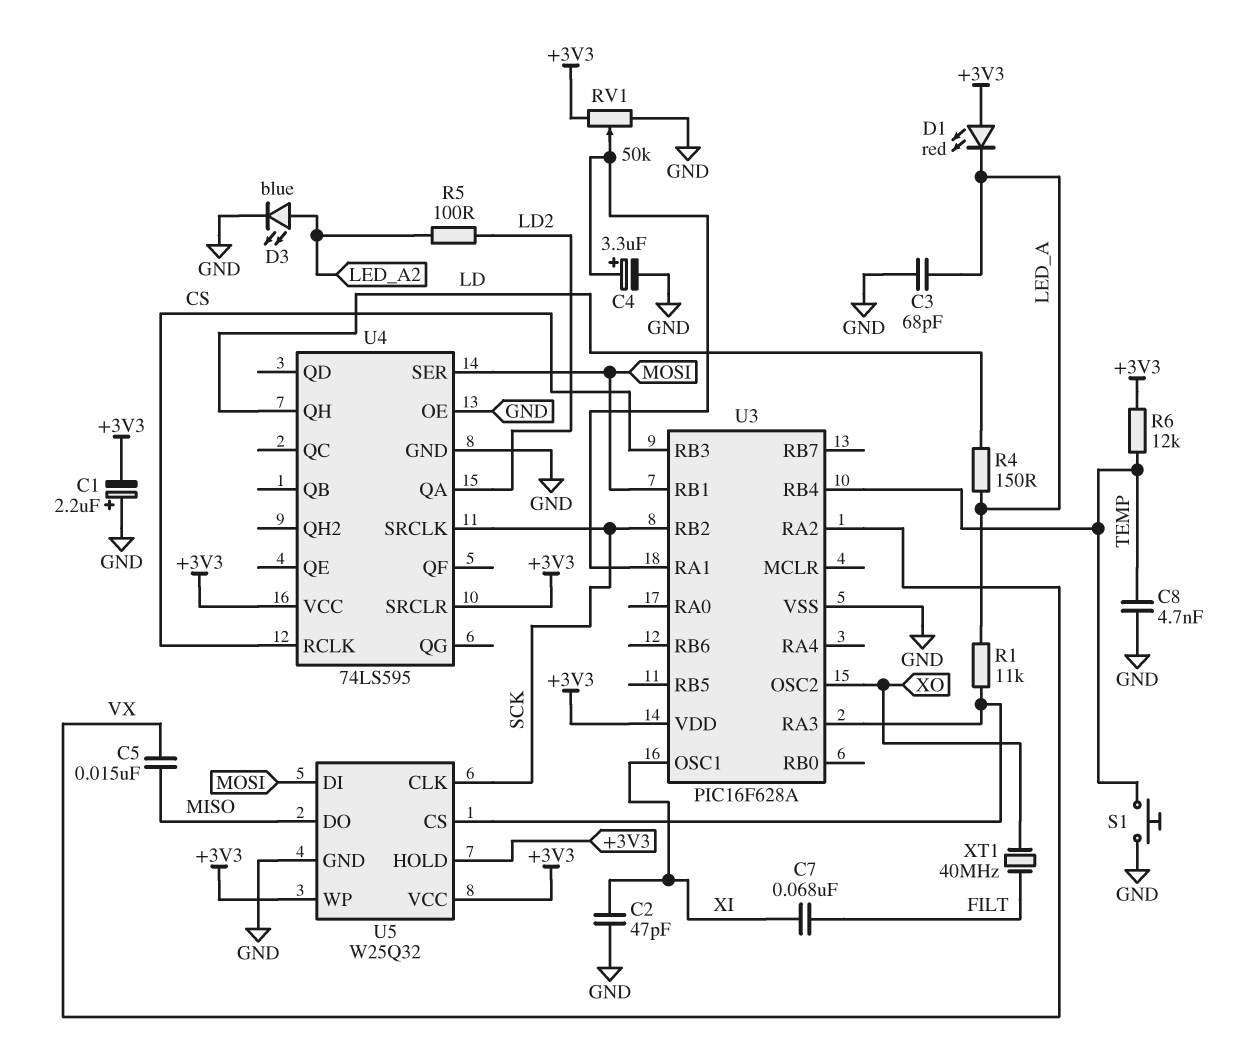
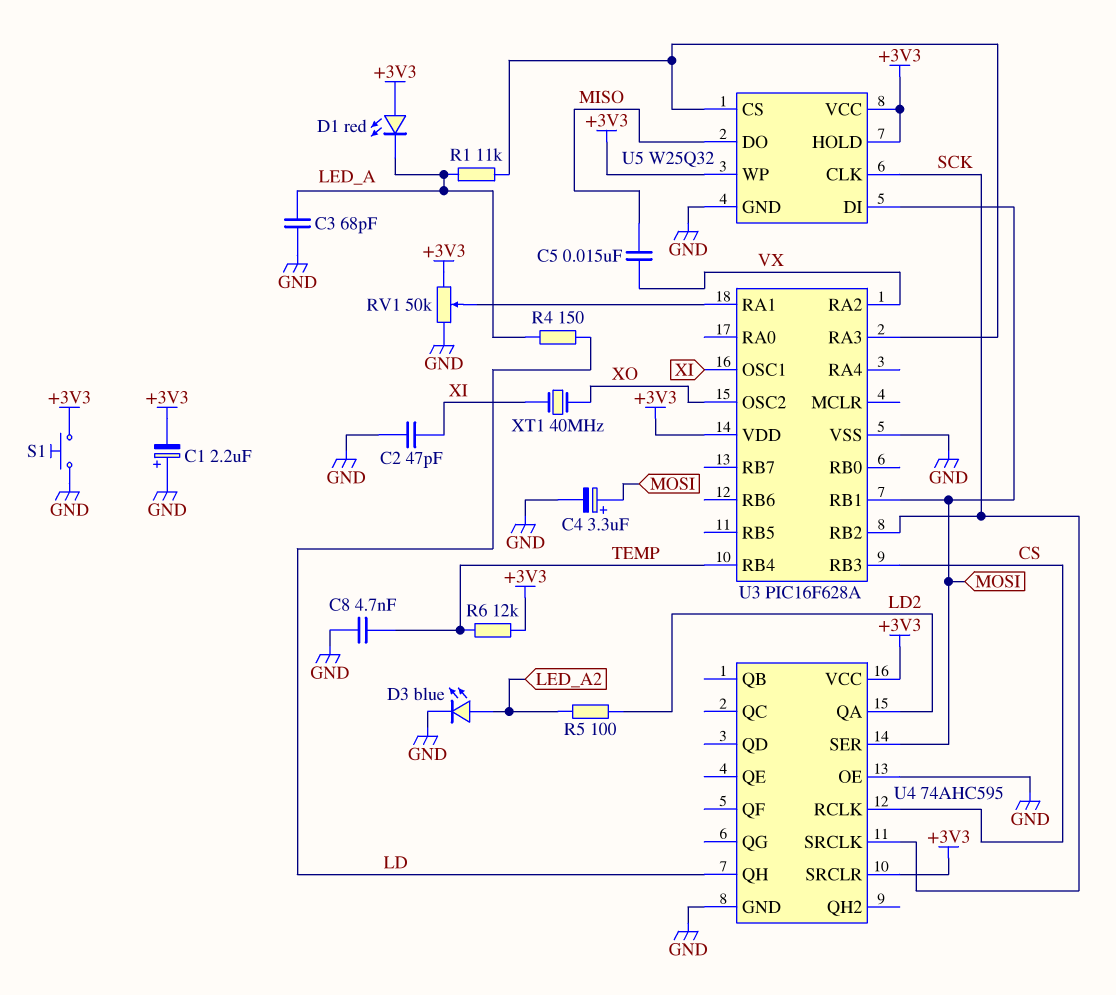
C4: 3.3uF (plus U3/RA1, minus GND) -> 3.3uF (plus MOSI, minus GND)
C7: 68nF (FILT, XI) -> none
S1: button (GND, TEMP) -> button (+3V3, GND)
U4: 74LS595 -> 74AHC595
XT1: 40MHz (FILT, XO) -> 40MHz (XI, XO)

